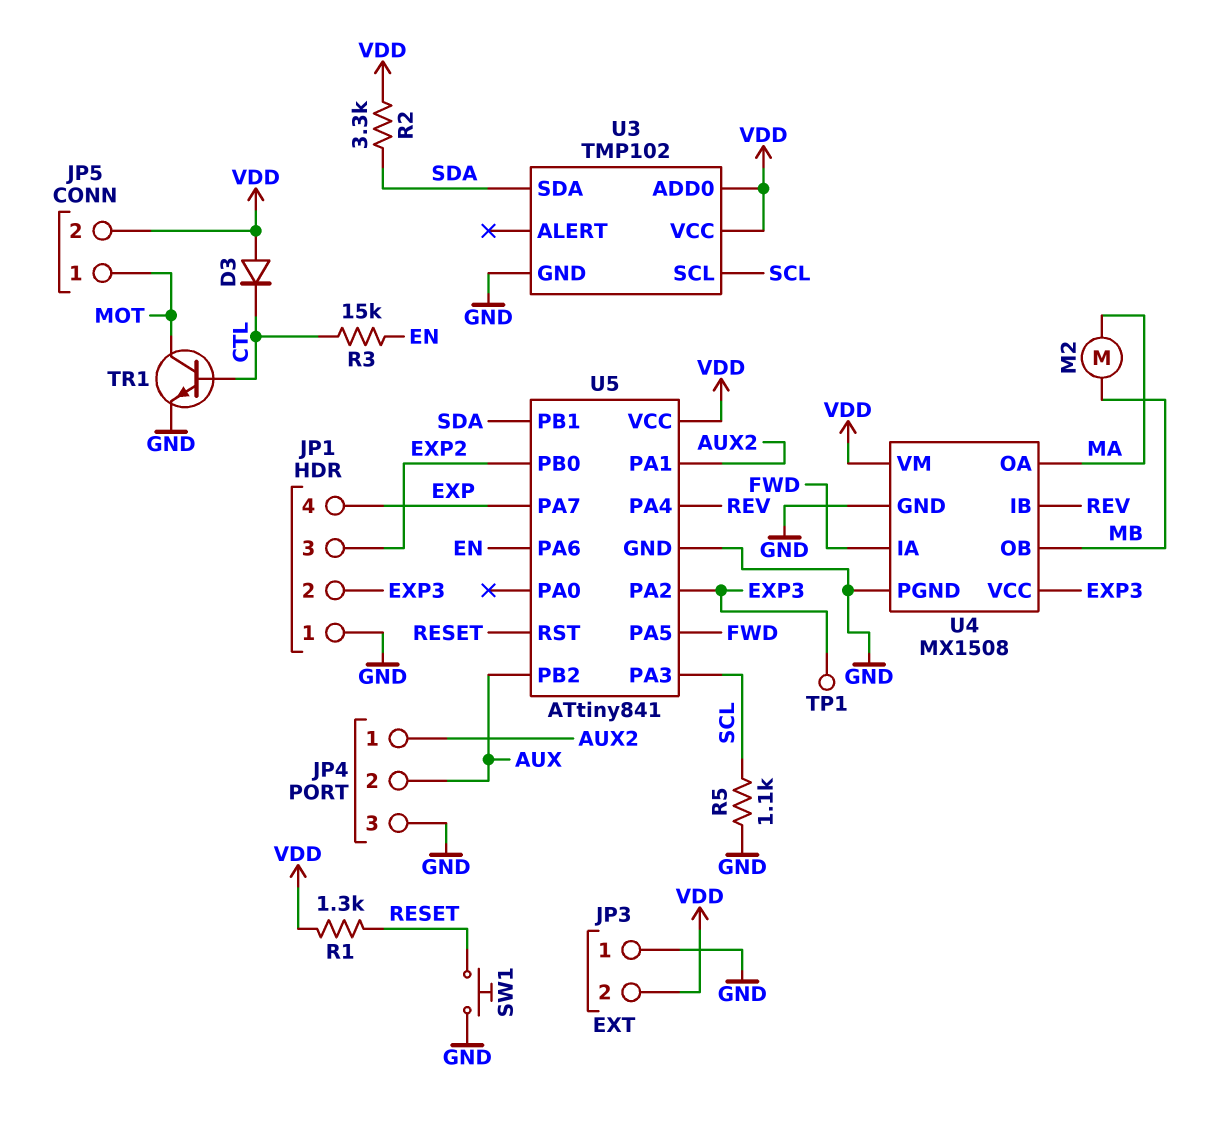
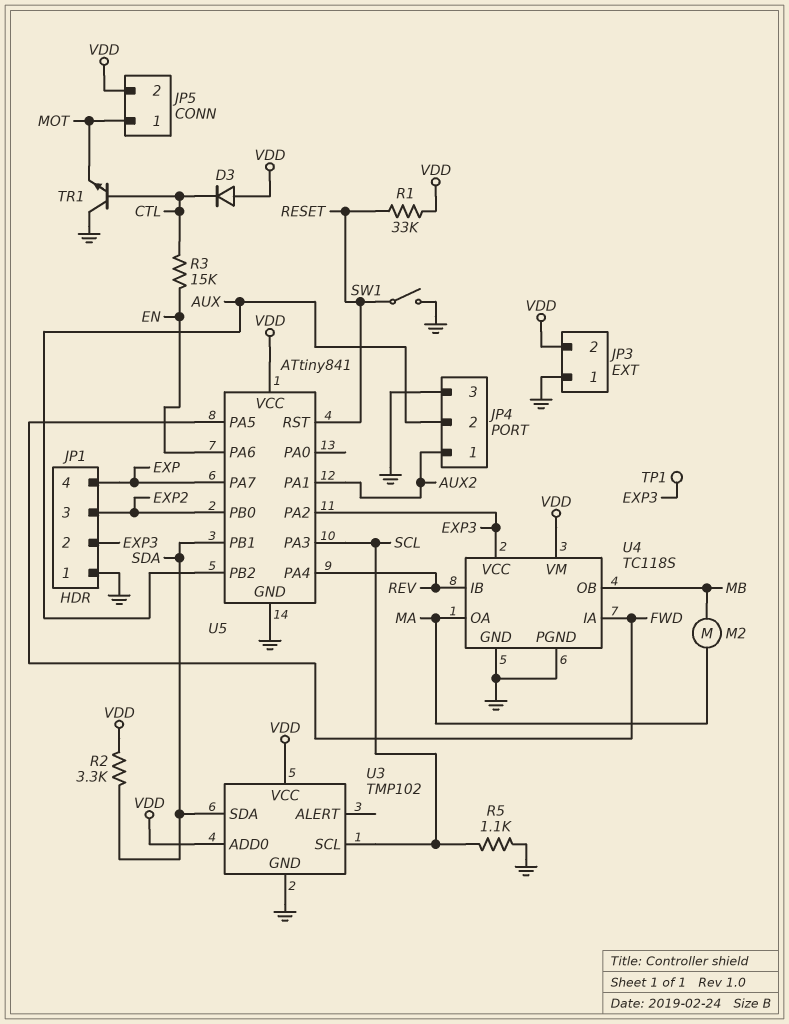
R1: 1.3k (RESET, VDD) -> 33k (RESET, VDD)
SW1: button (GND, RESET) -> switch (GND, RESET)
TR1: NPN (B CTL, C MOT, E GND) -> NPN (B CTL, C GND, E MOT)
U4: MX1508 -> TC118S

